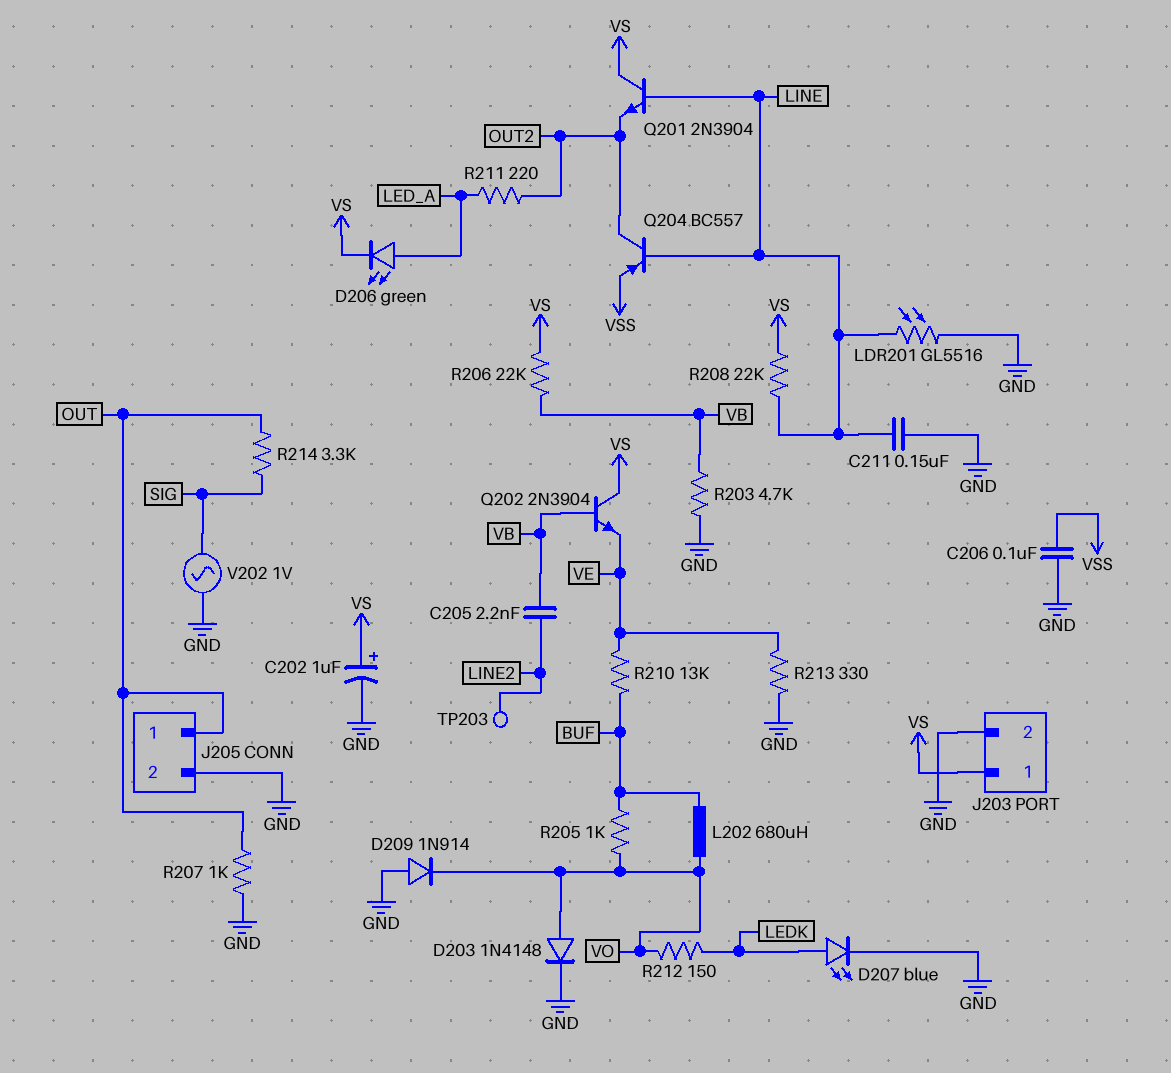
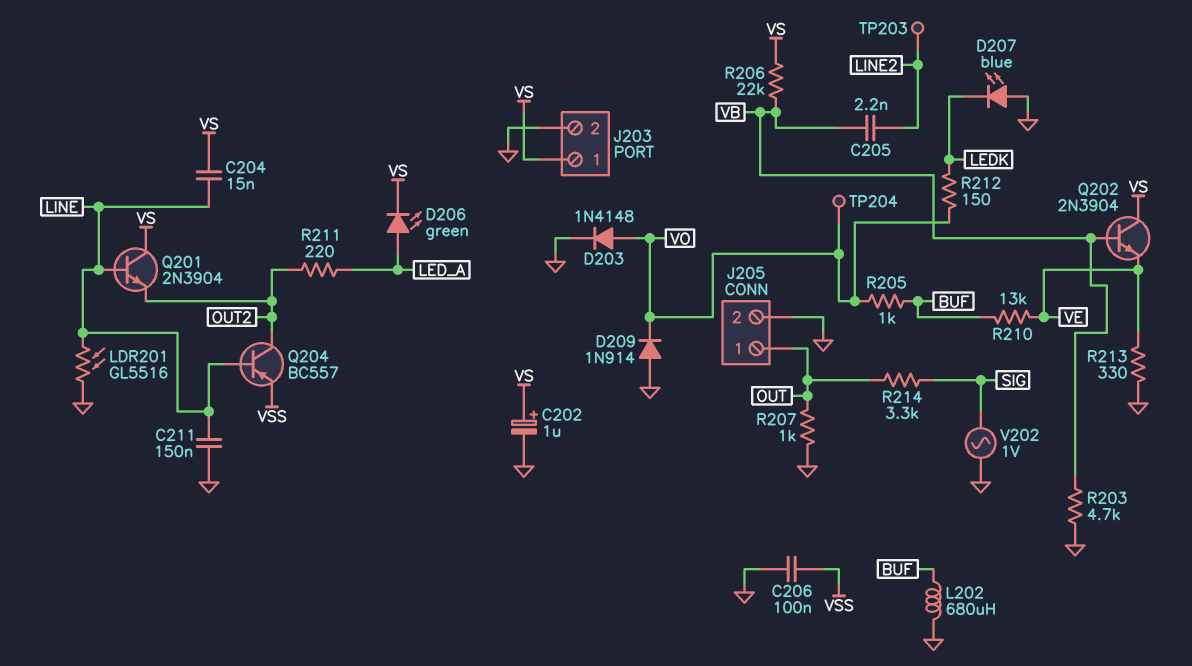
C204: none -> 15nF (LINE, VS)
D207: LED blue (A LEDK, K GND) -> LED blue (A GND, K LEDK)
L202: 680uH (BUF, VO) -> 680uH (BUF, GND)
R208: 22k (LINE, VS) -> none
TP204: none -> test point (VO)

